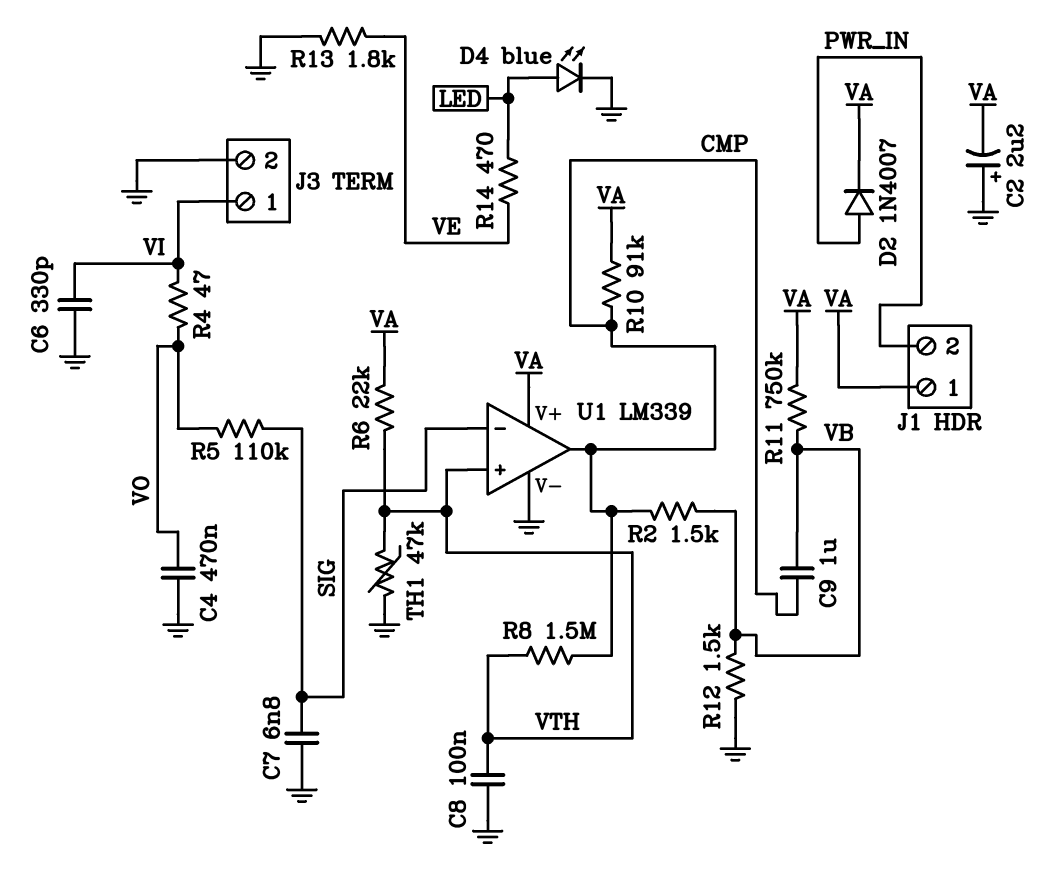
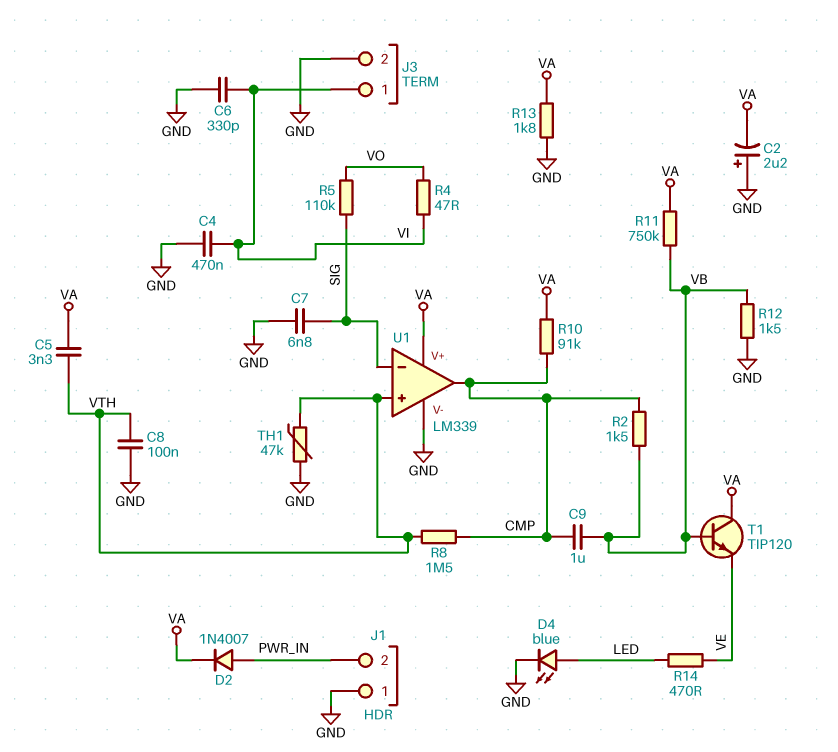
C4: 470nF (GND, VO) -> 470nF (GND, VI)
C5: none -> 3.3nF (VA, VTH)
J1 pin 1: VA -> GND
R6: 22k (VA, VTH) -> none
R13: 1.8k (GND, VE) -> 1.8k (GND, VA)
T1: none -> NPN TIP120 (B VB, C VA, E VE)

